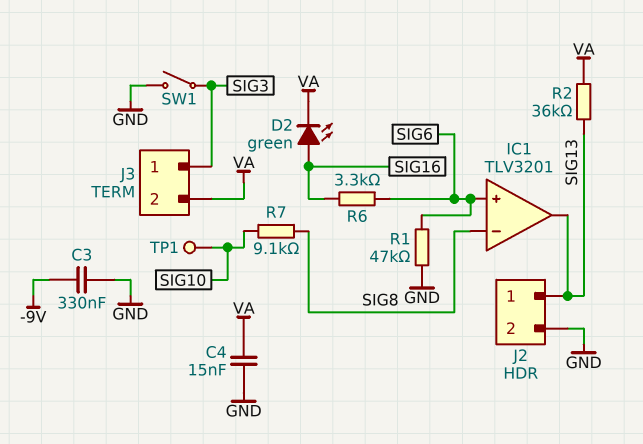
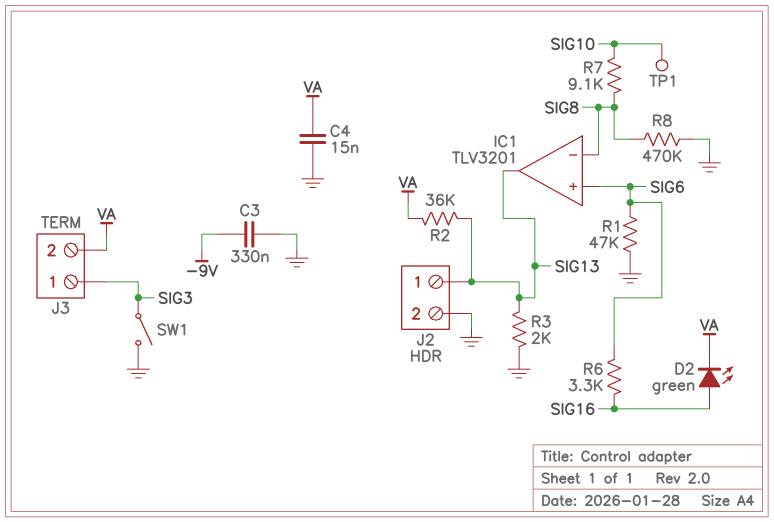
R3: none -> 2k (GND, SIG13)
R8: none -> 470k (GND, SIG8)

